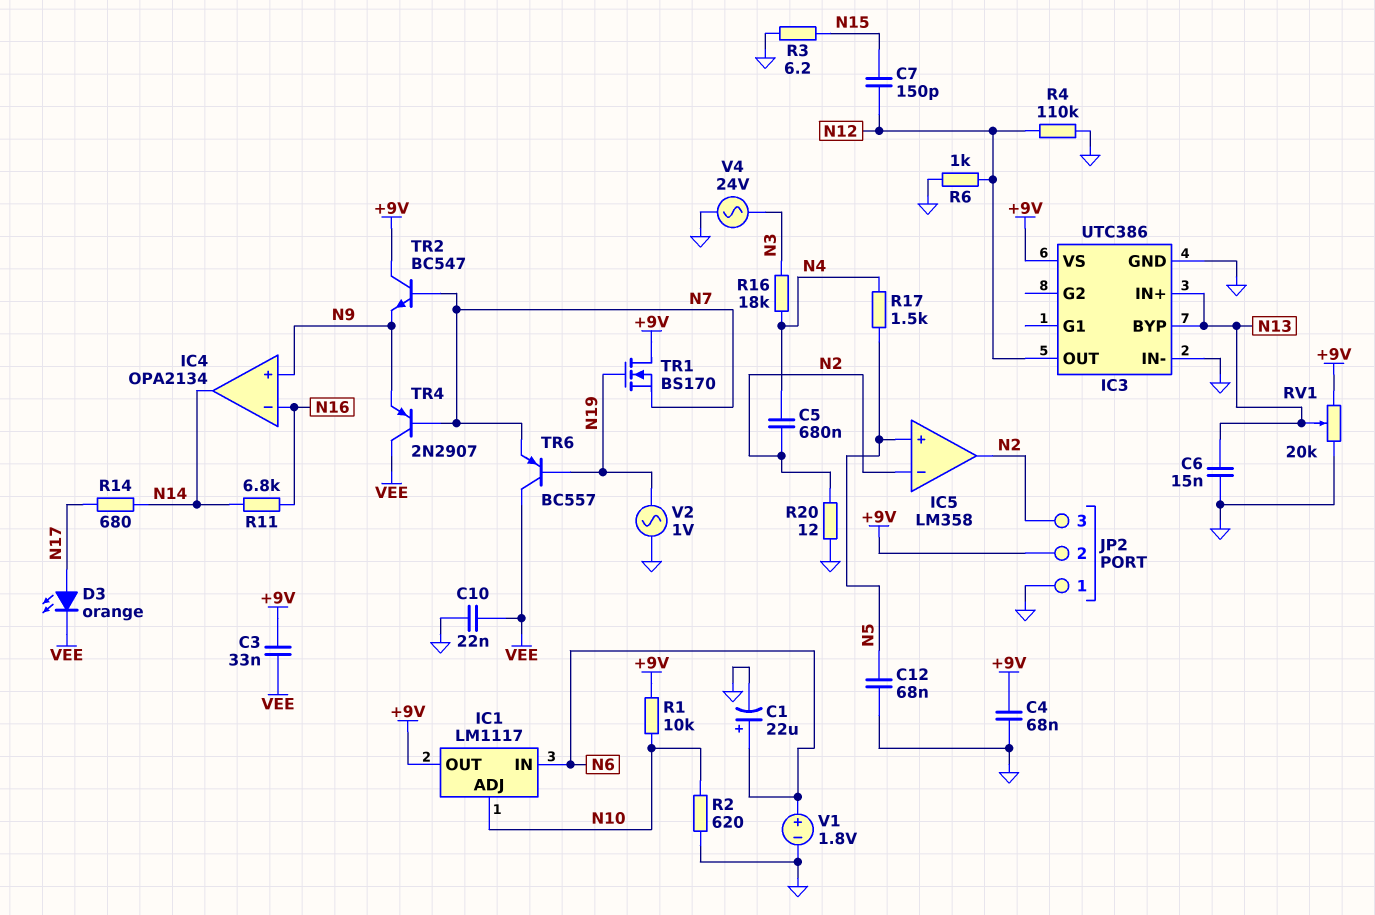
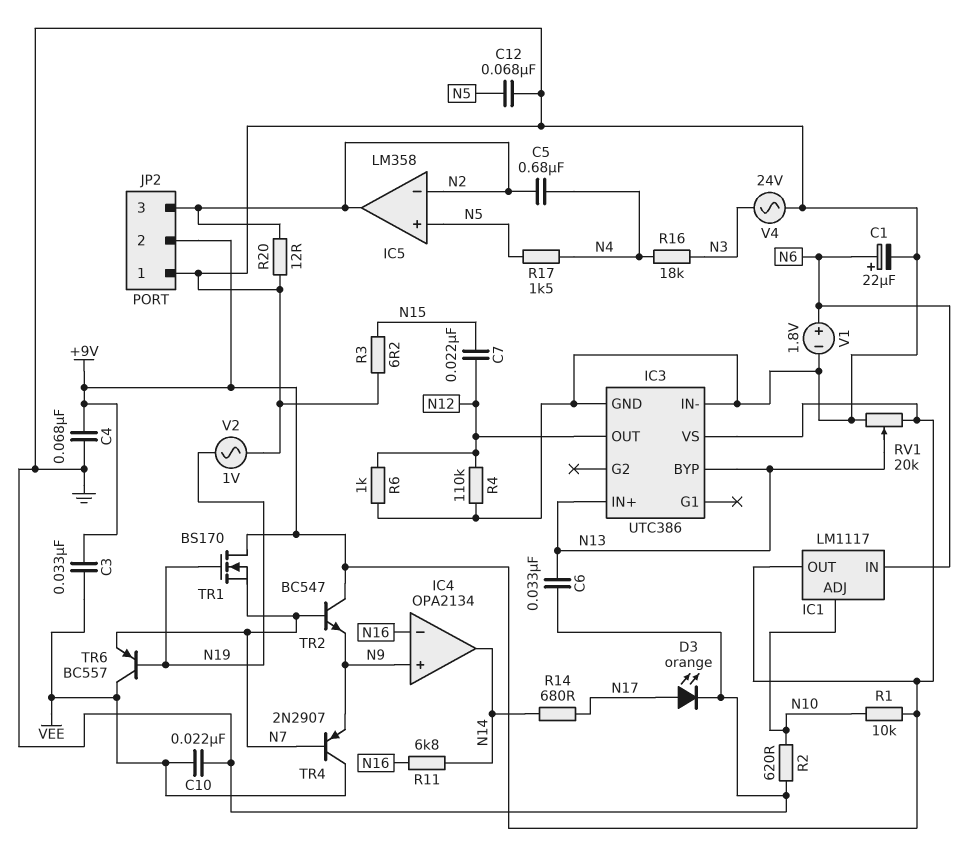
C6: 15nF (GND, N13) -> 33nF (GND, N13)
C7: 150pF (N12, N15) -> 22nF (N12, N15)
D3: LED orange (A N17, K VEE) -> LED orange (A N17, K GND)

